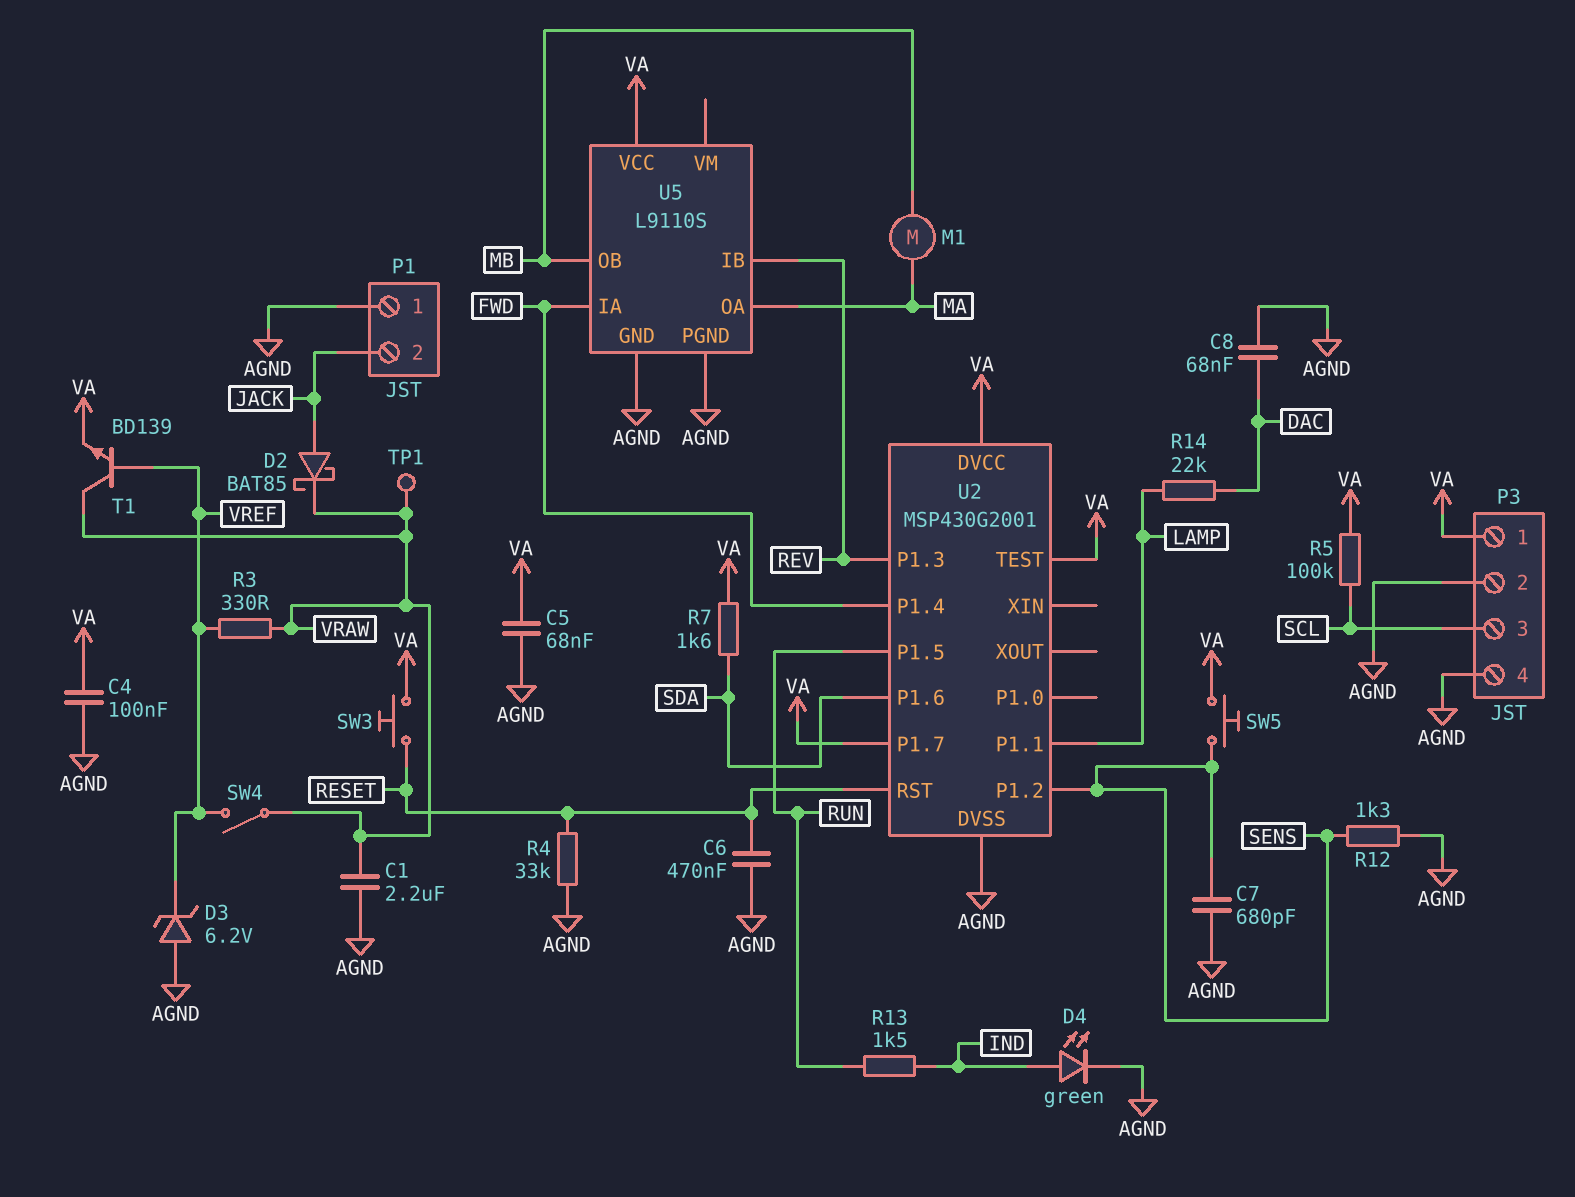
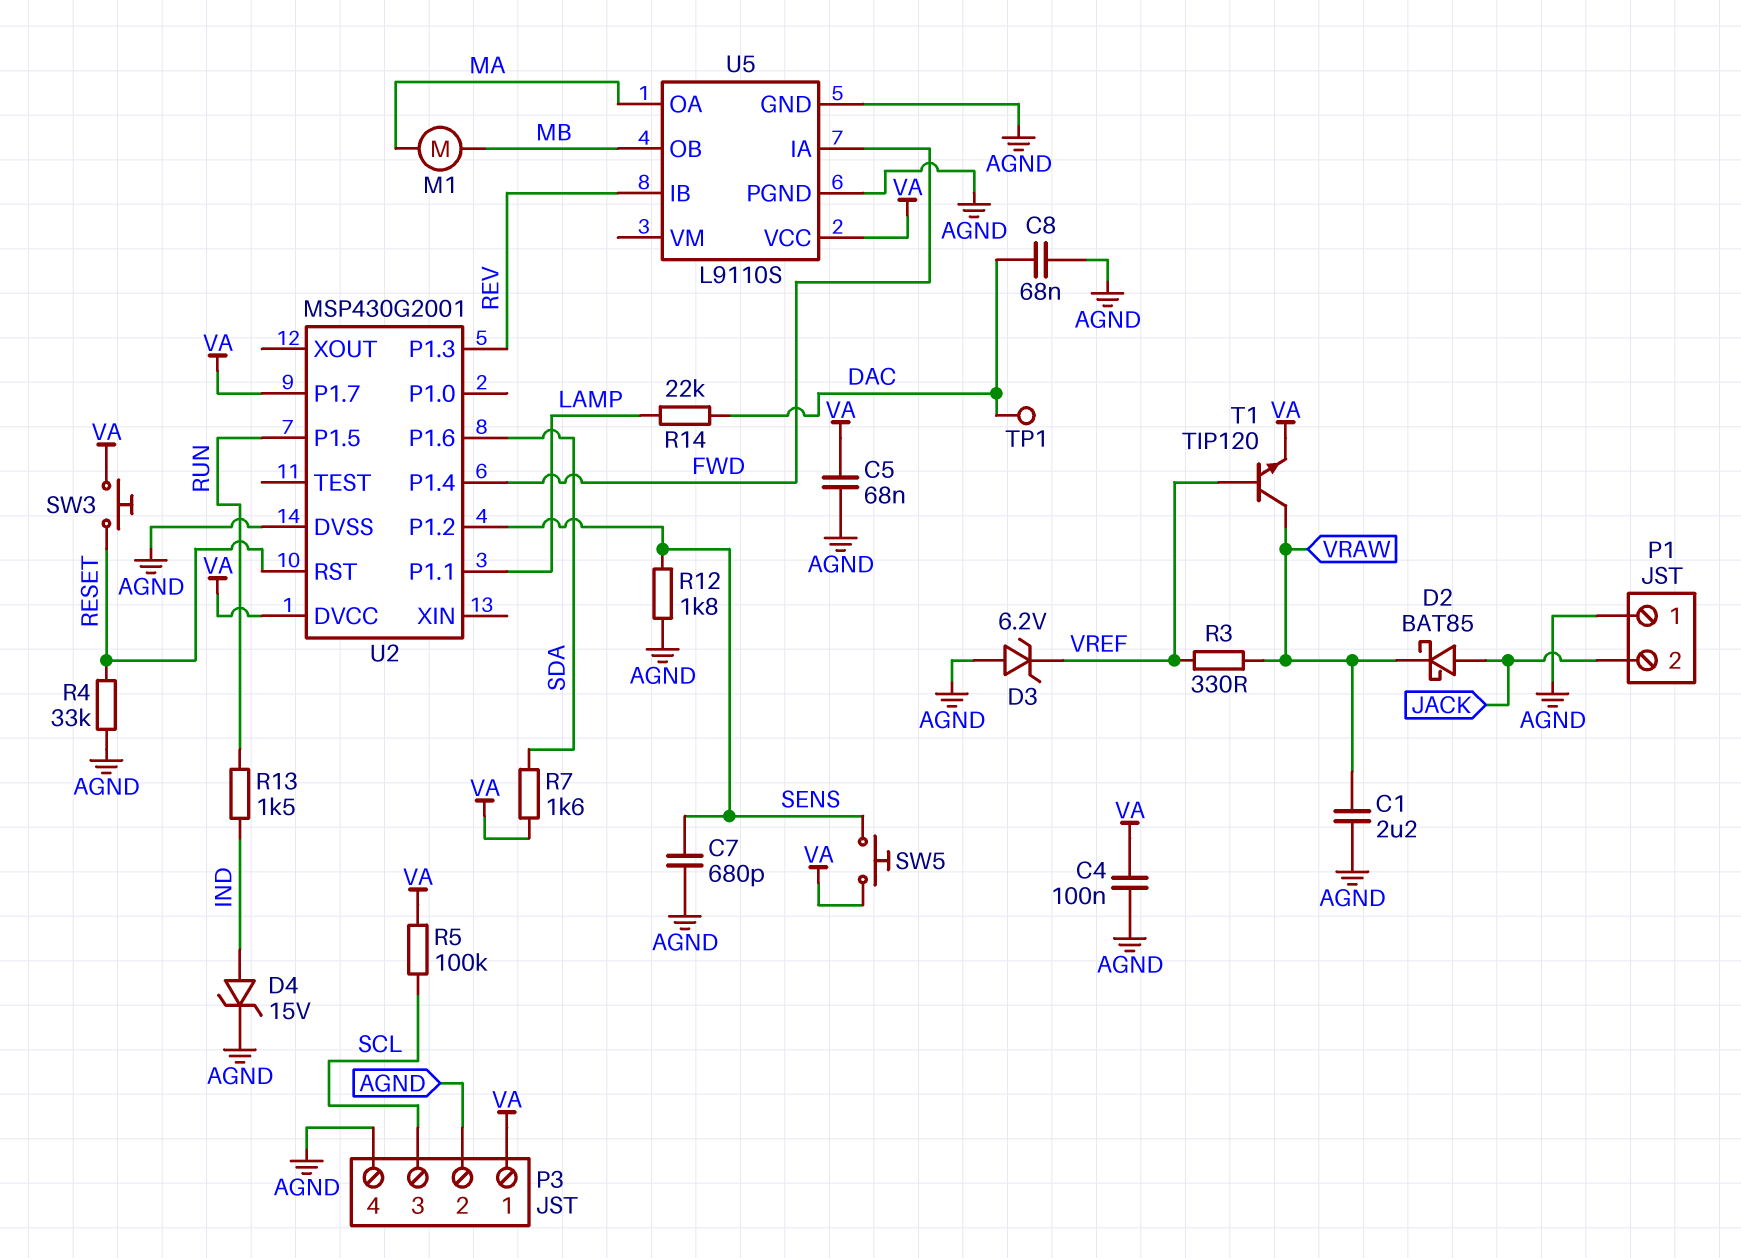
C6: 470nF (AGND, RESET) -> none
D4: LED green (A IND, K AGND) -> zener 15V (A IND, K AGND)
R12: 1.3k (AGND, SENS) -> 1.8k (AGND, SENS)
SW4: switch (VRAW, VREF) -> none
T1: NPN BD139 (B VREF, C VRAW, E VA) -> NPN TIP120 (B VREF, C VRAW, E VA)
TP1: test point (VRAW) -> test point (DAC)
U2 pin TEST: VA -> none

